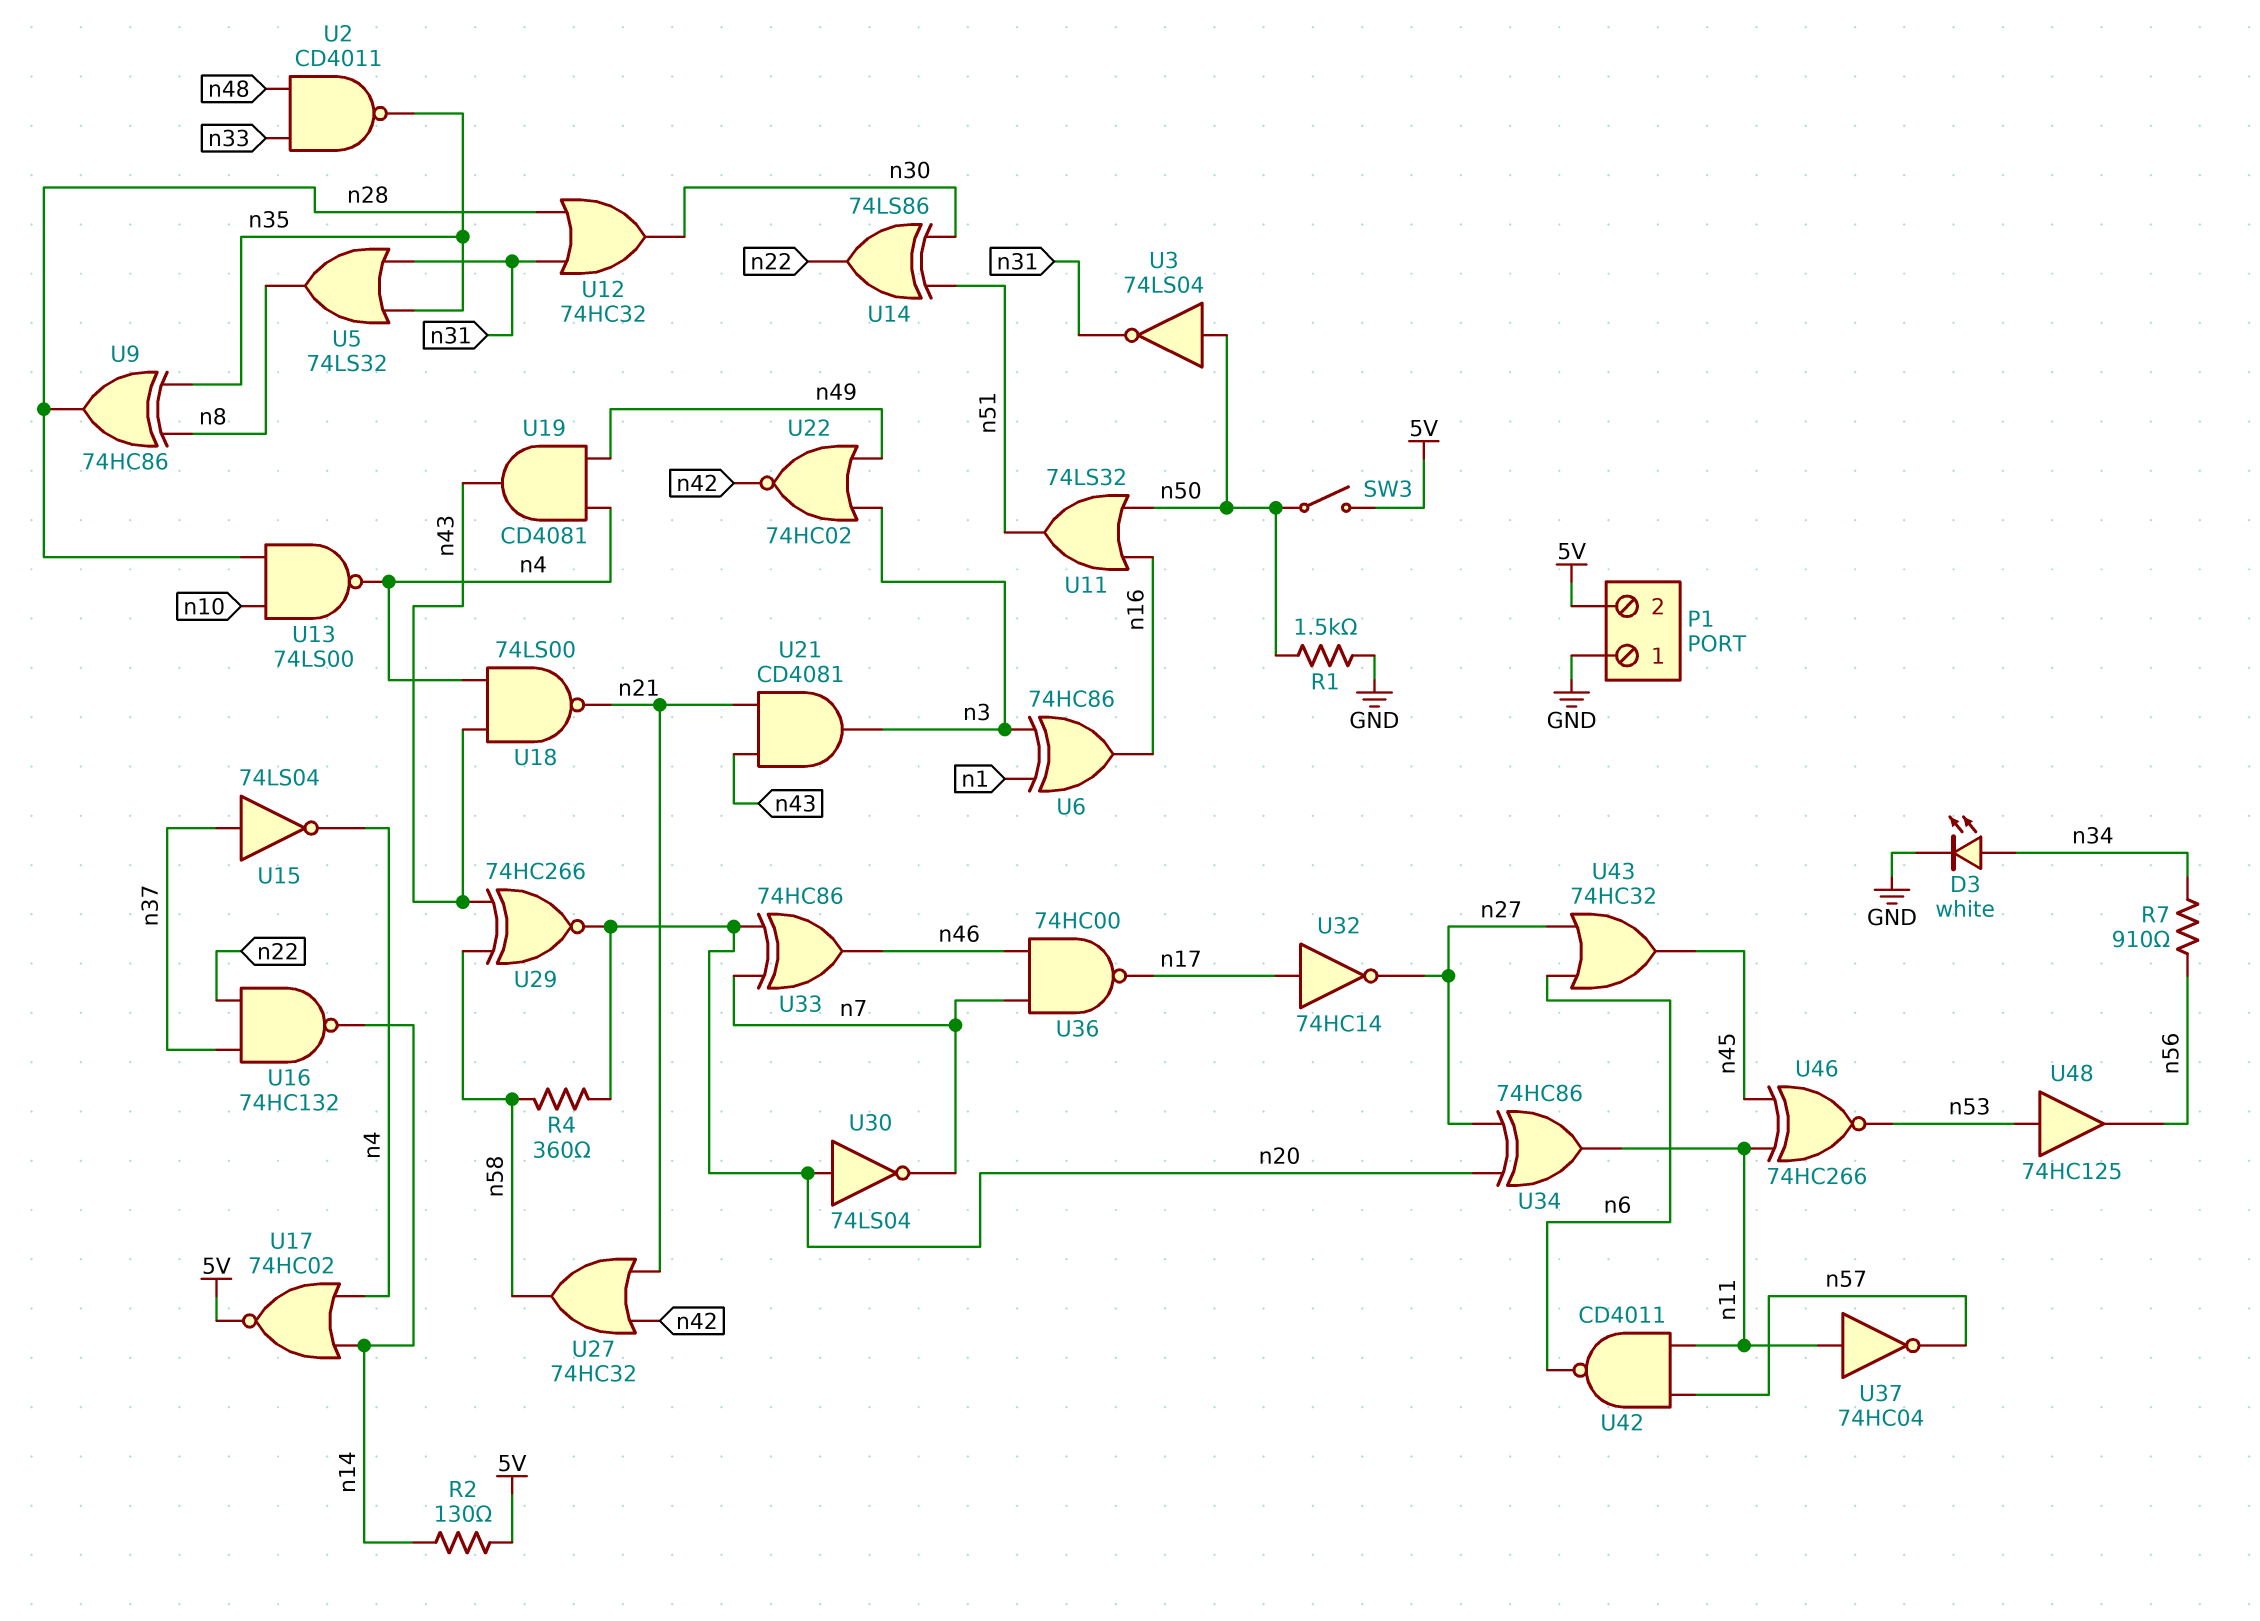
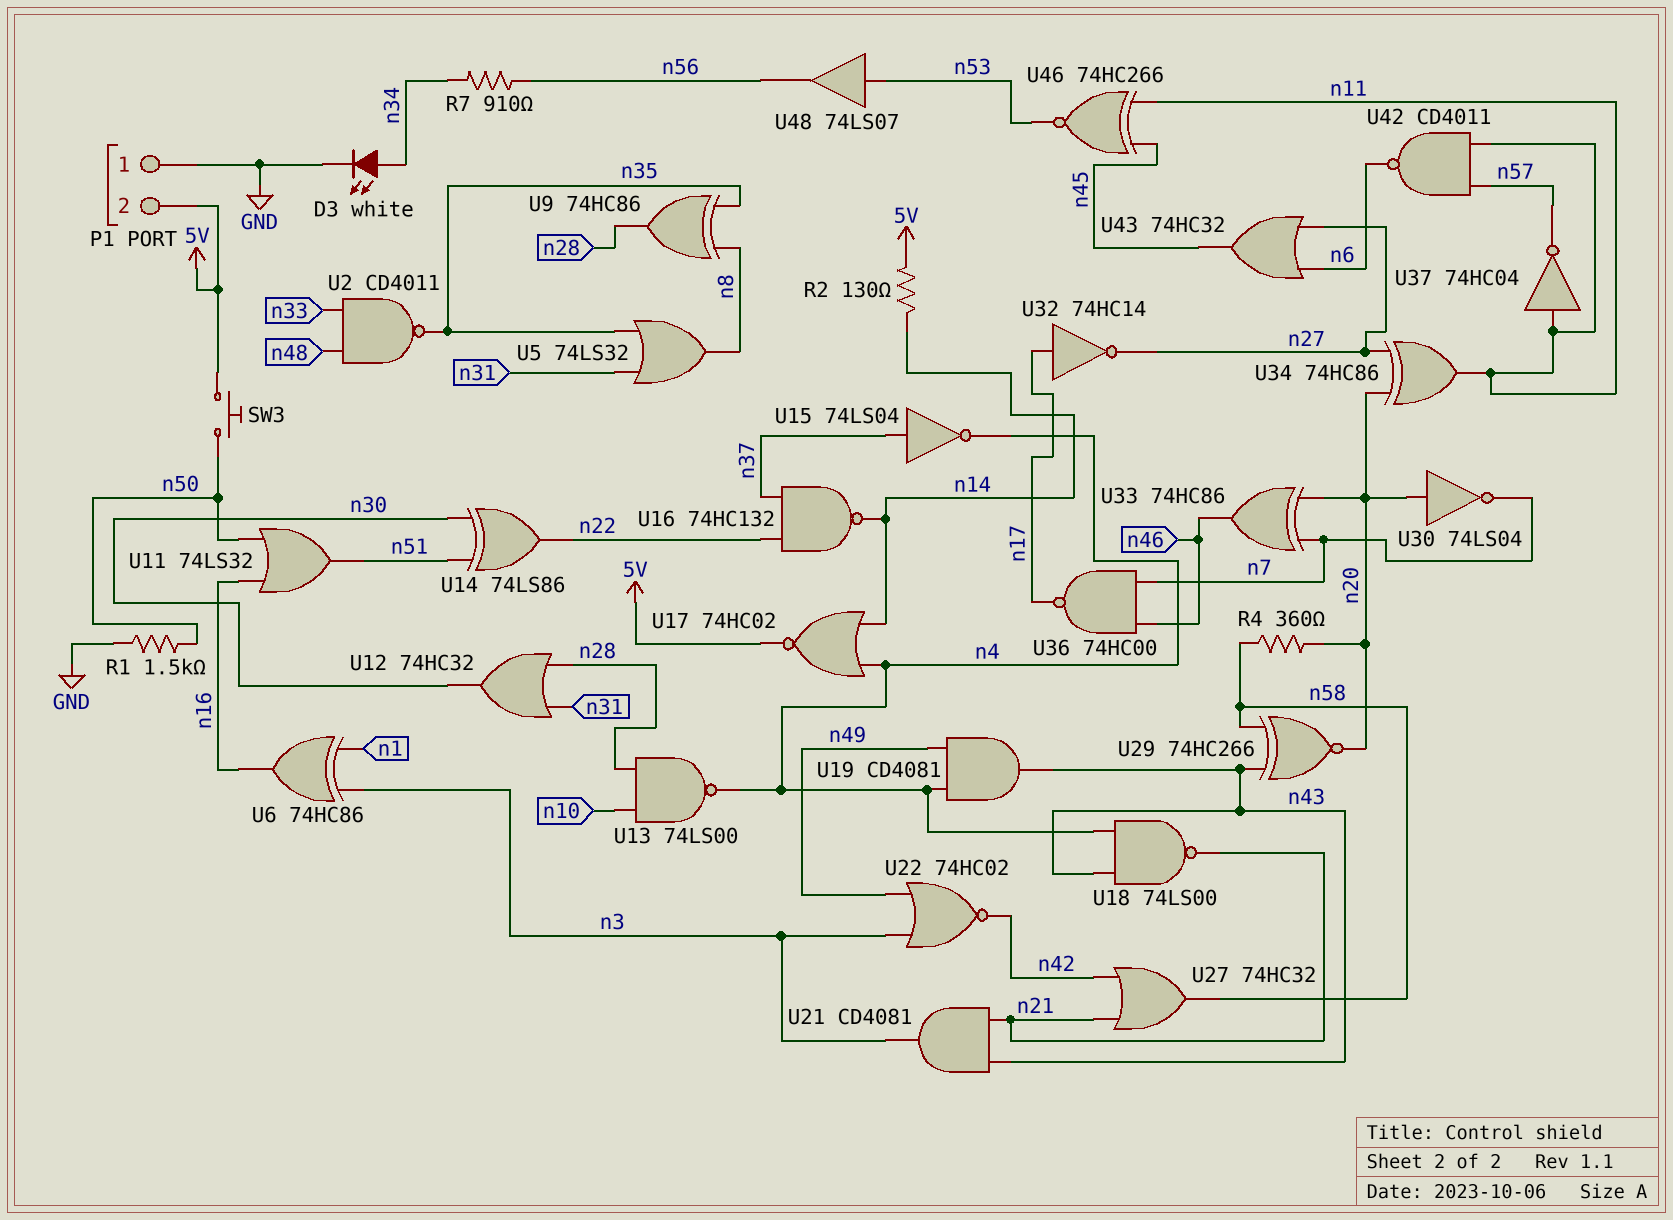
SW3: switch (5V, n50) -> button (5V, n50)
U3: NOT 74LS04 (in n50, out n31) -> none
U48: buffer 74HC125 (in n53, out n56) -> buffer 74LS07 (in n53, out n56)

